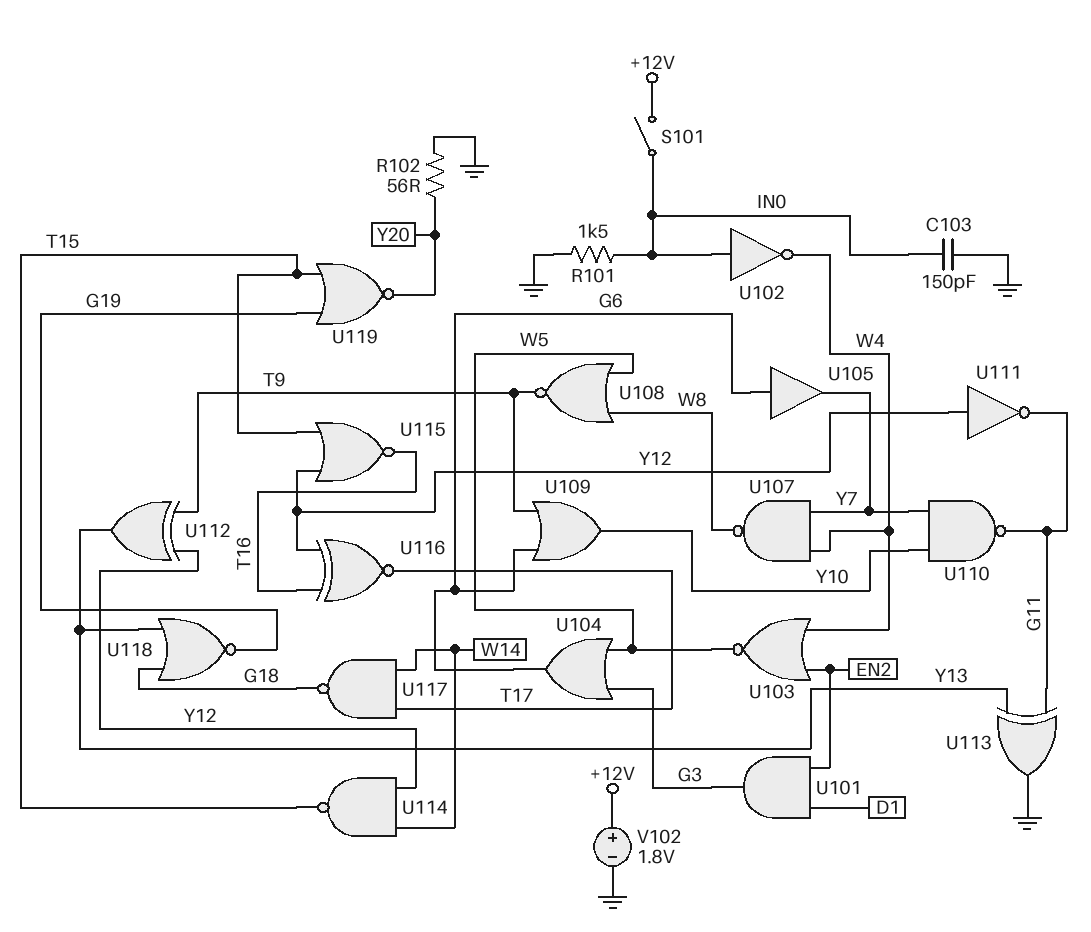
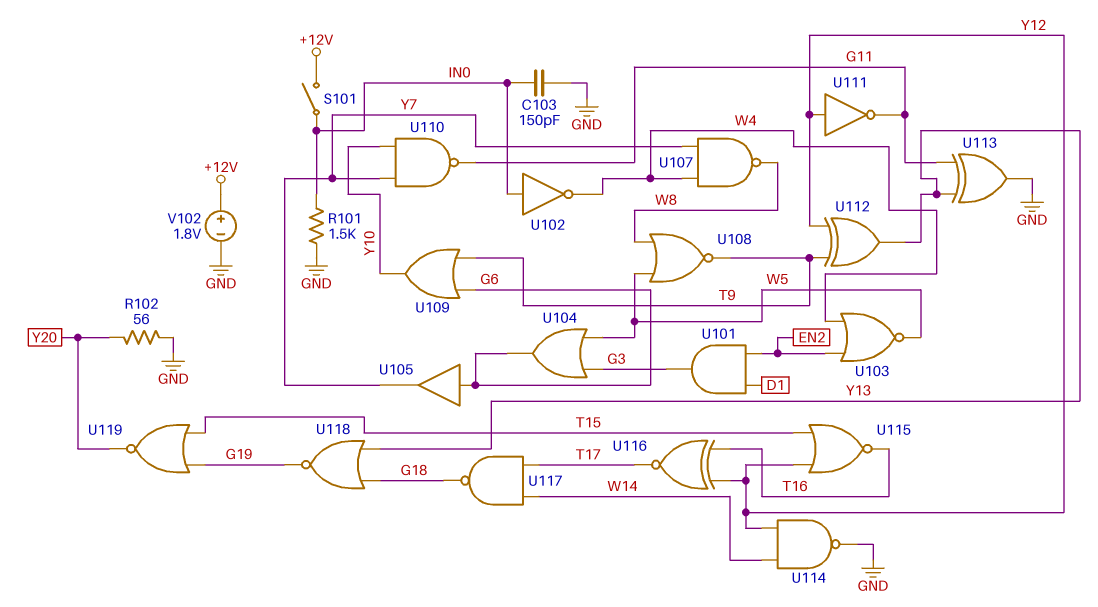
U114: NAND (in W14, in Y12, out T15) -> NAND (in W14, in Y12, out GND)

